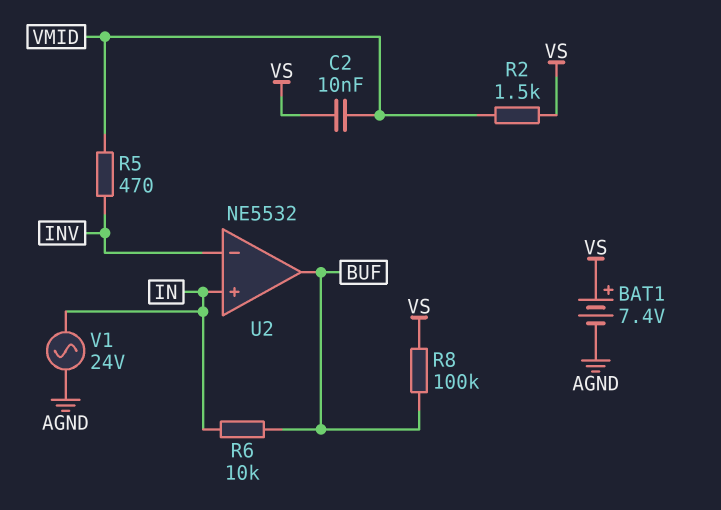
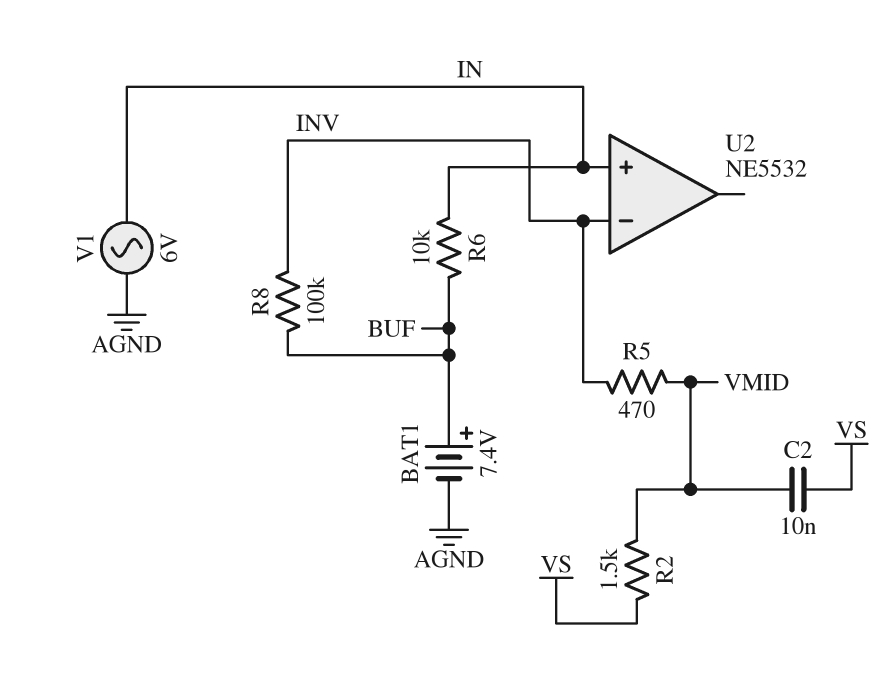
BAT1: 7.4V (plus VS, minus AGND) -> 7.4V (plus BUF, minus AGND)
R8: 100k (BUF, VS) -> 100k (BUF, INV)
U2 pin out: BUF -> none
V1: AC 24V (AGND, IN) -> AC 6V (AGND, IN)

